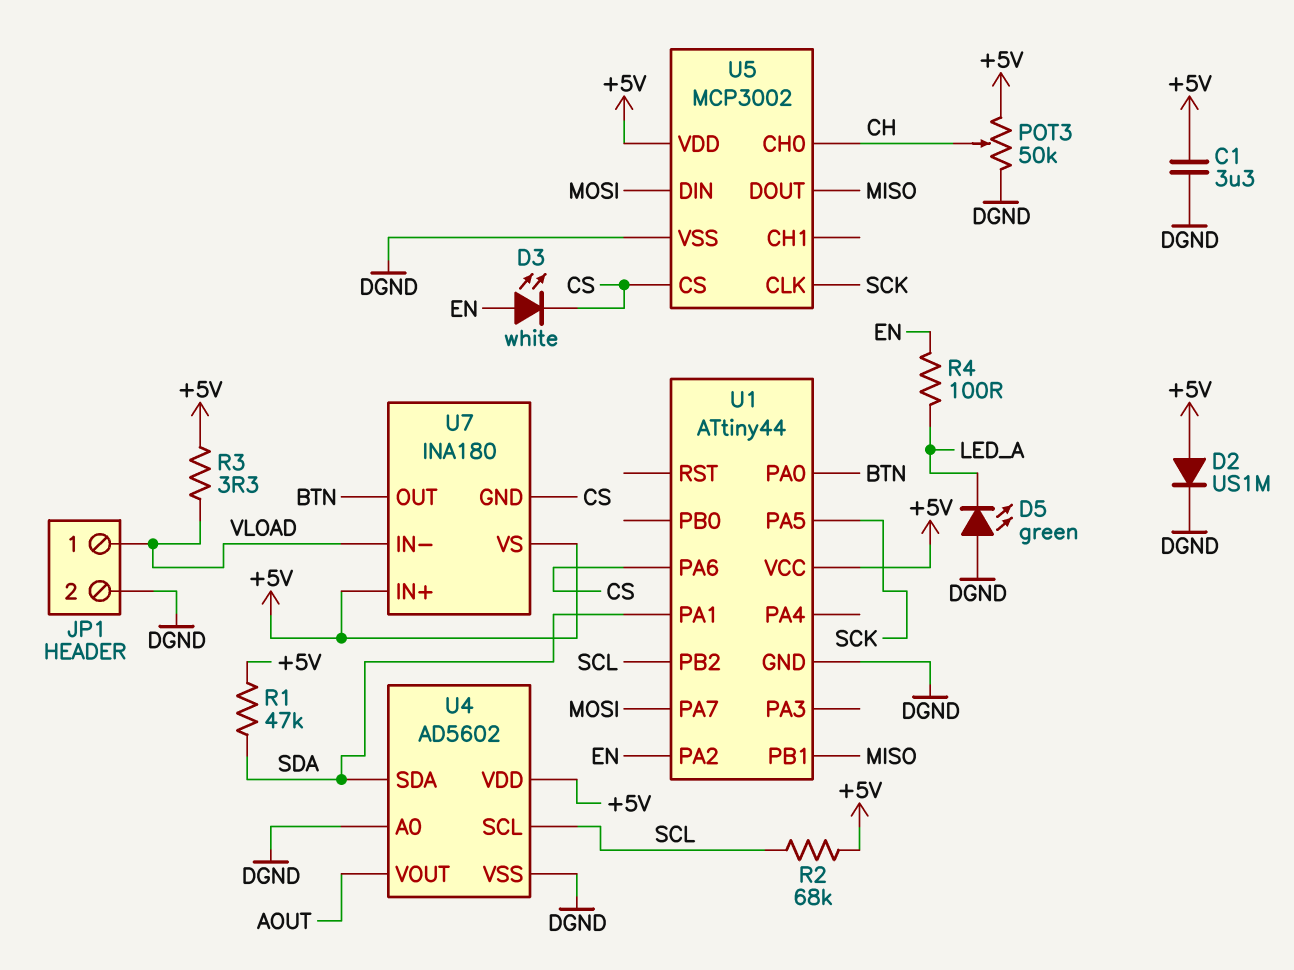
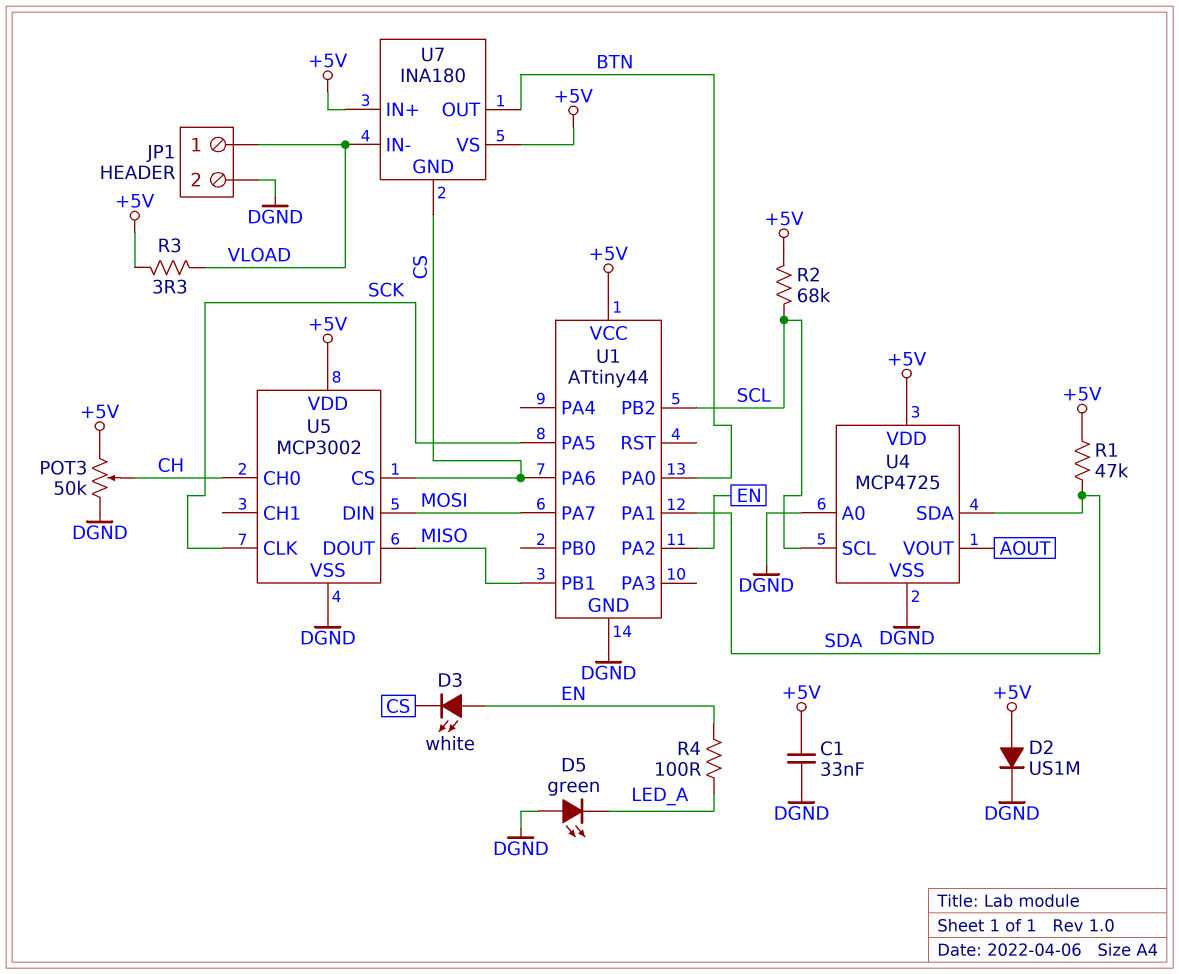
C1: 3.3uF (+5V, DGND) -> 33nF (+5V, DGND)
U4: AD5602 -> MCP4725

